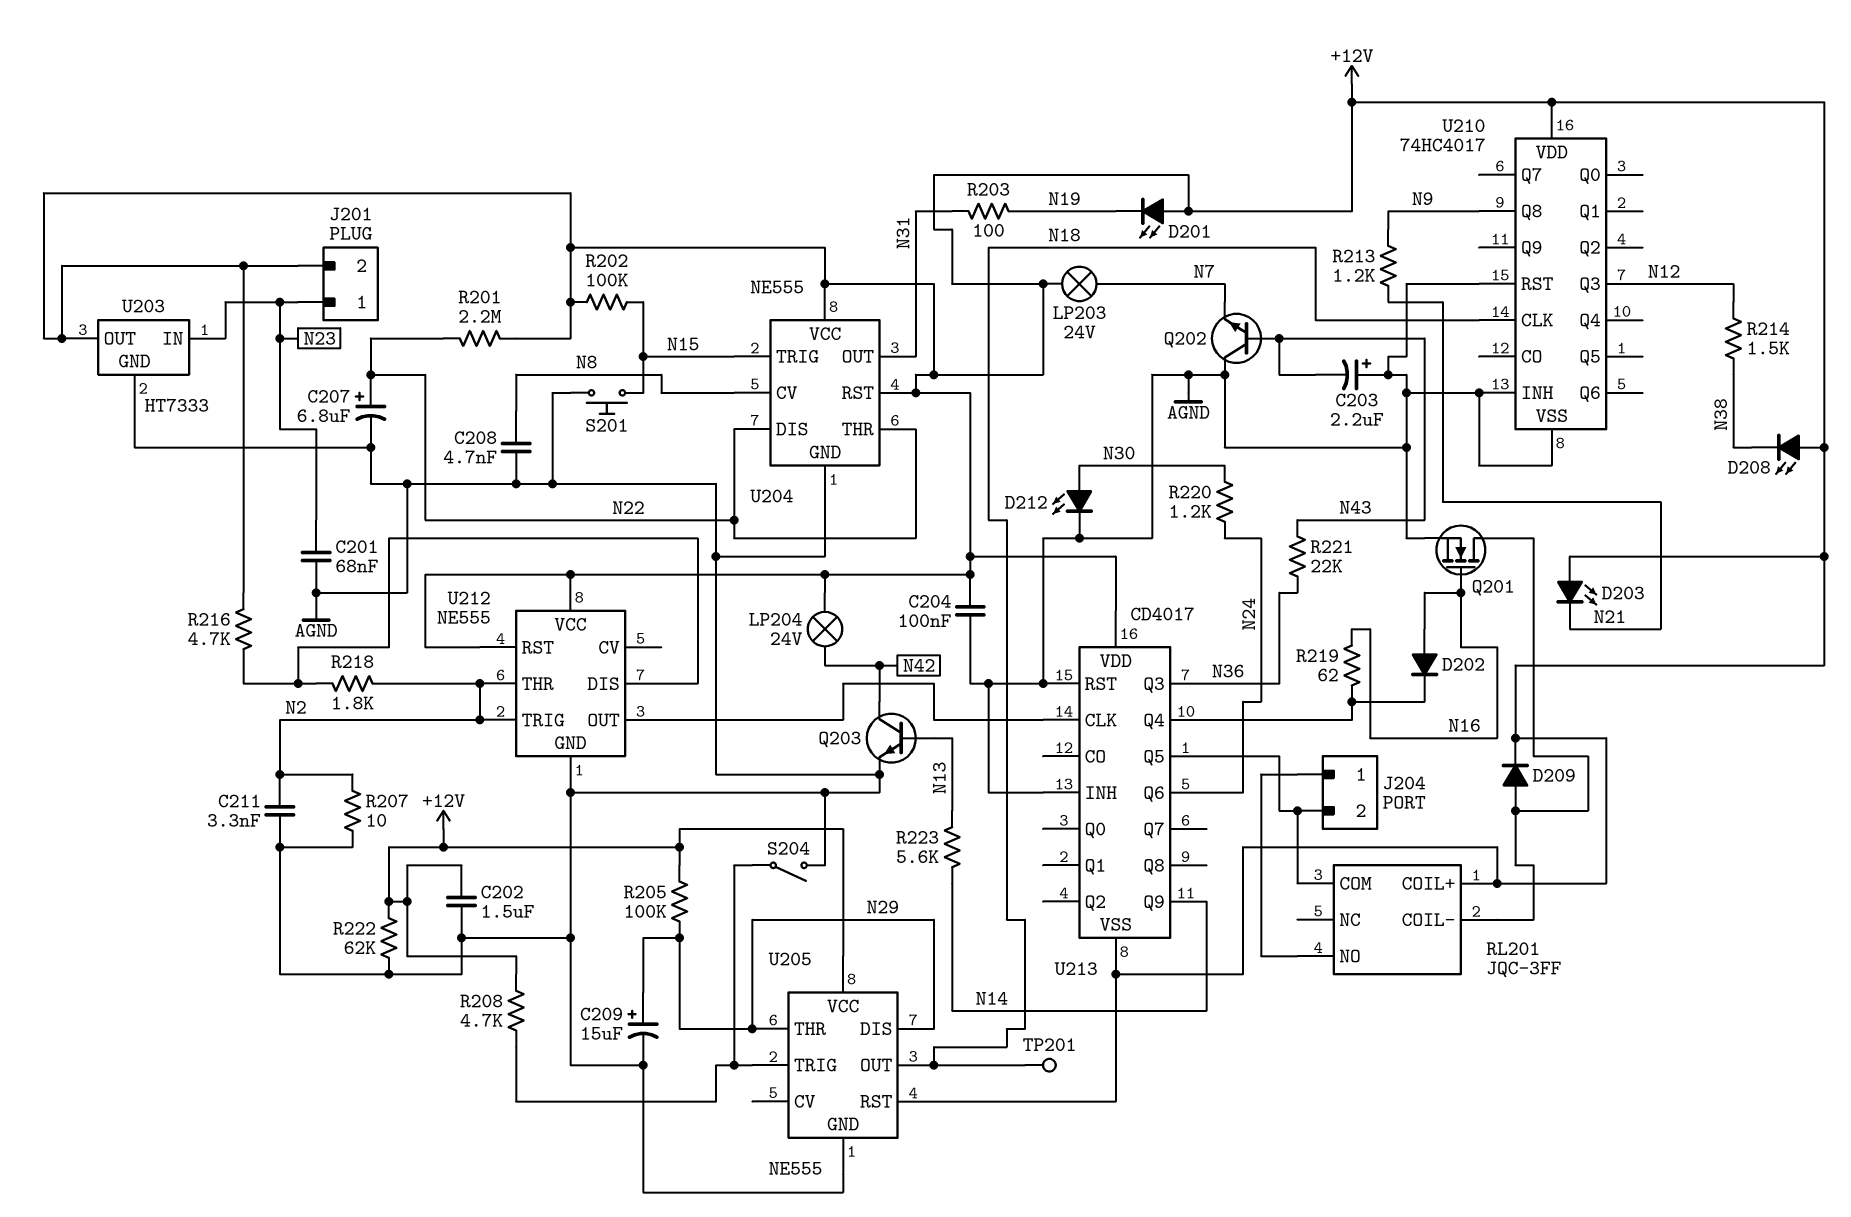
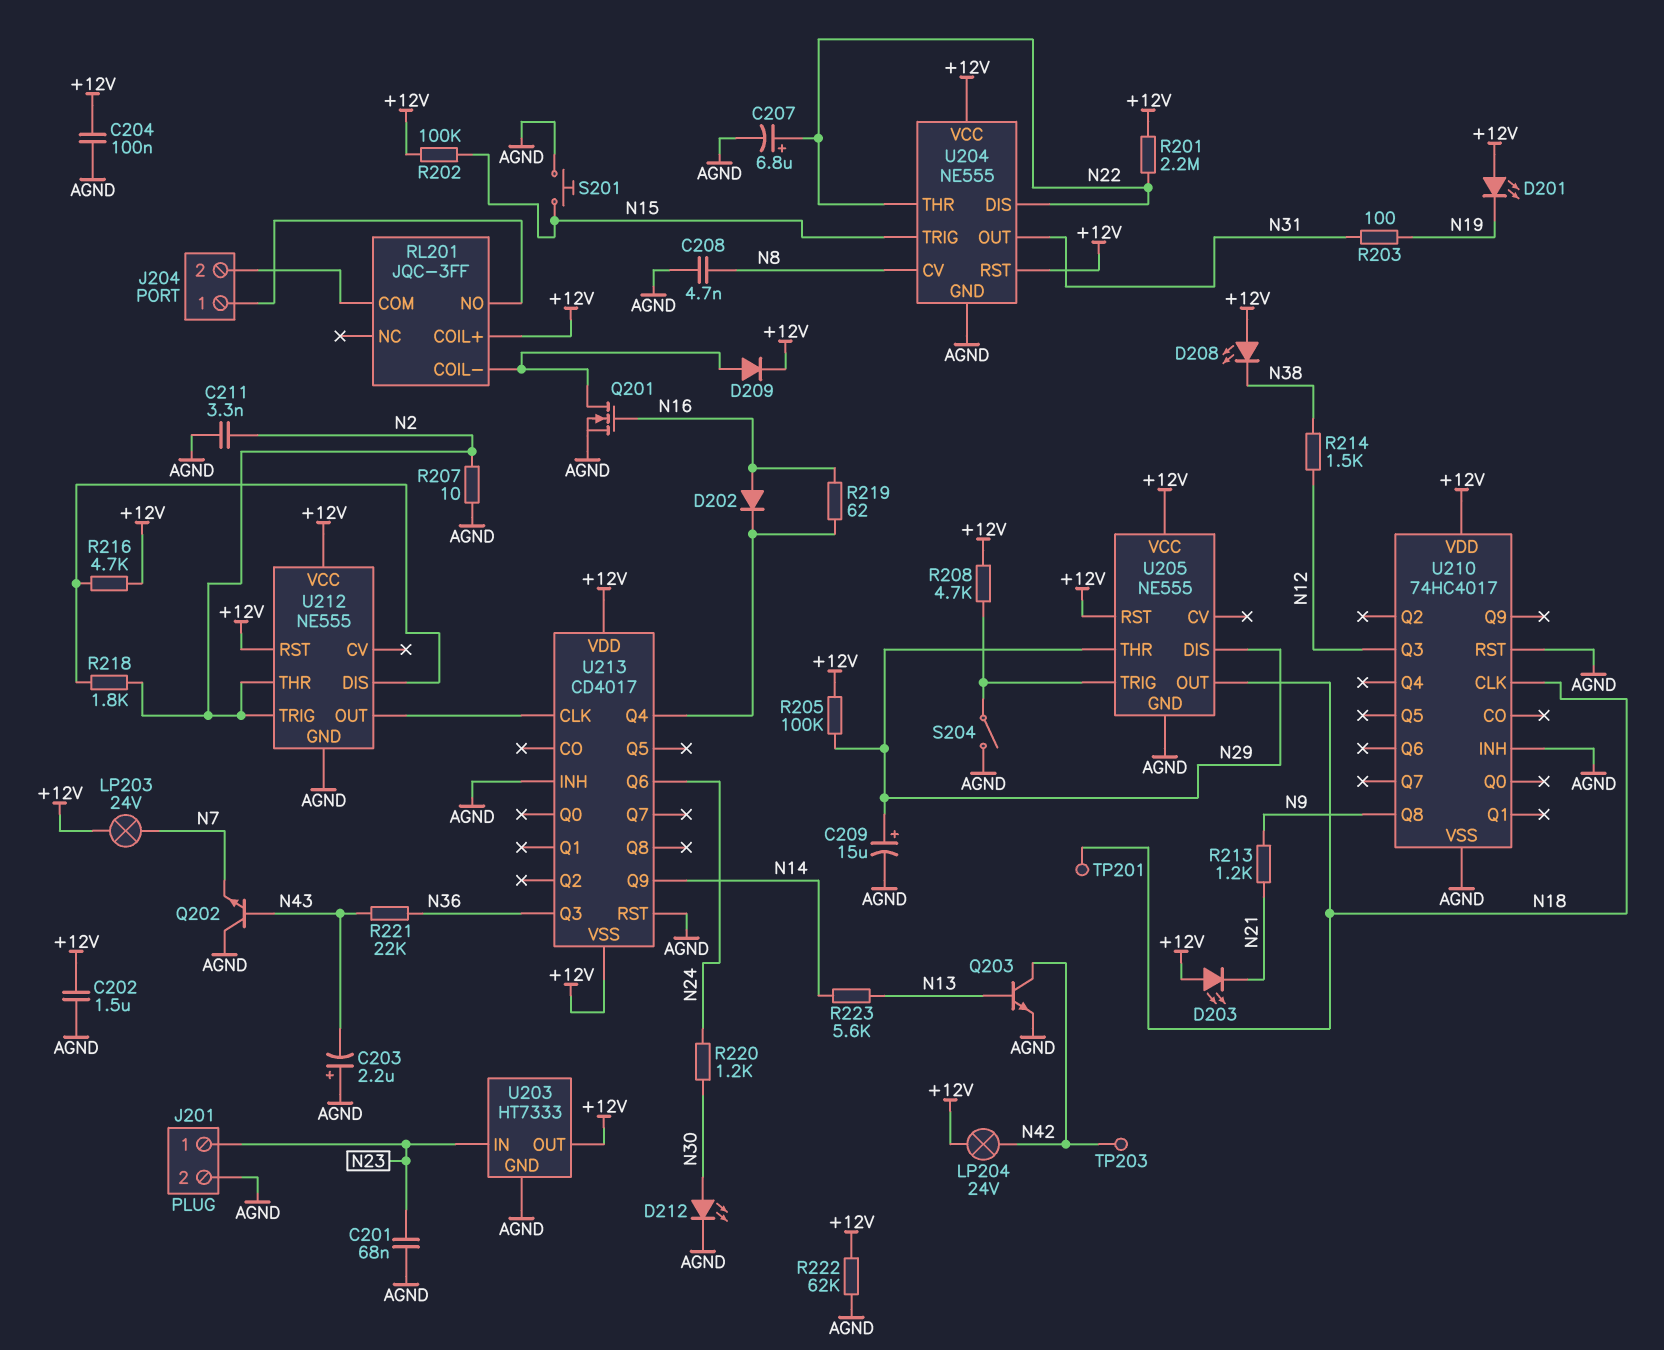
J201 pin 2: +12V -> AGND
TP203: none -> test point (N42)
U213 pin Q5: J204/2 -> none

